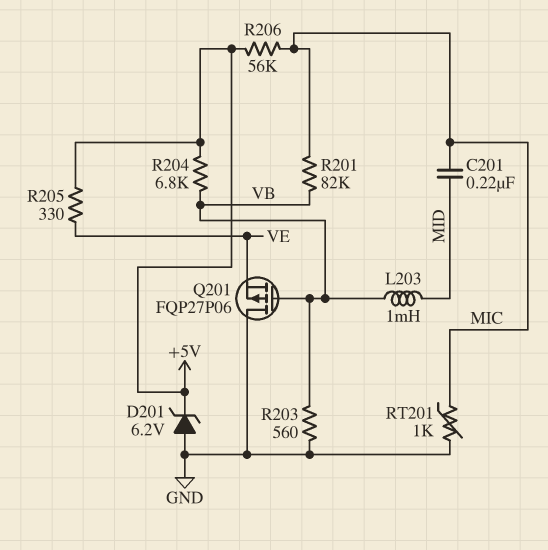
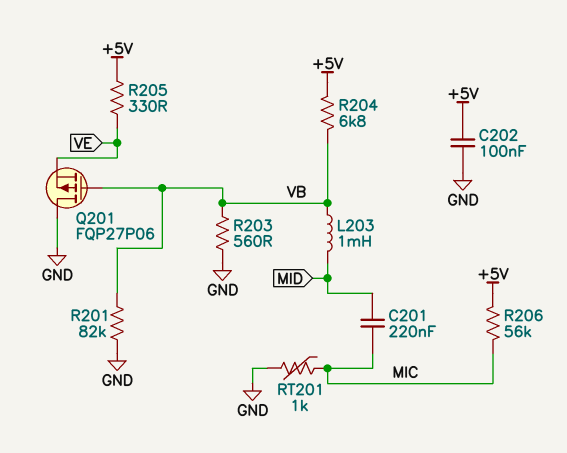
C202: none -> 100nF (+5V, GND)
D201: zener 6.2V (A GND, K +5V) -> none
R201: 82k (MIC, VB) -> 82k (GND, VB)

